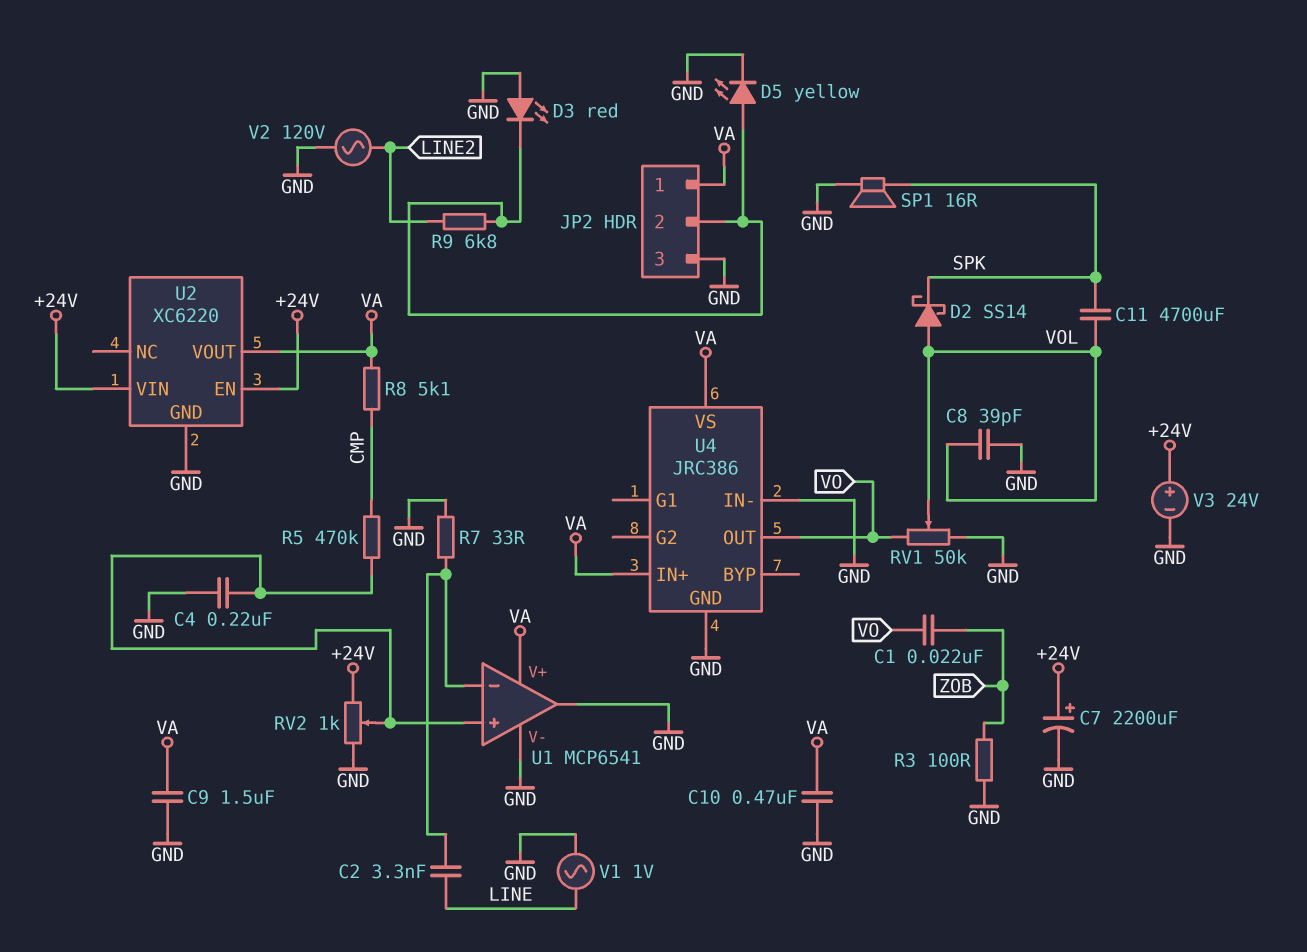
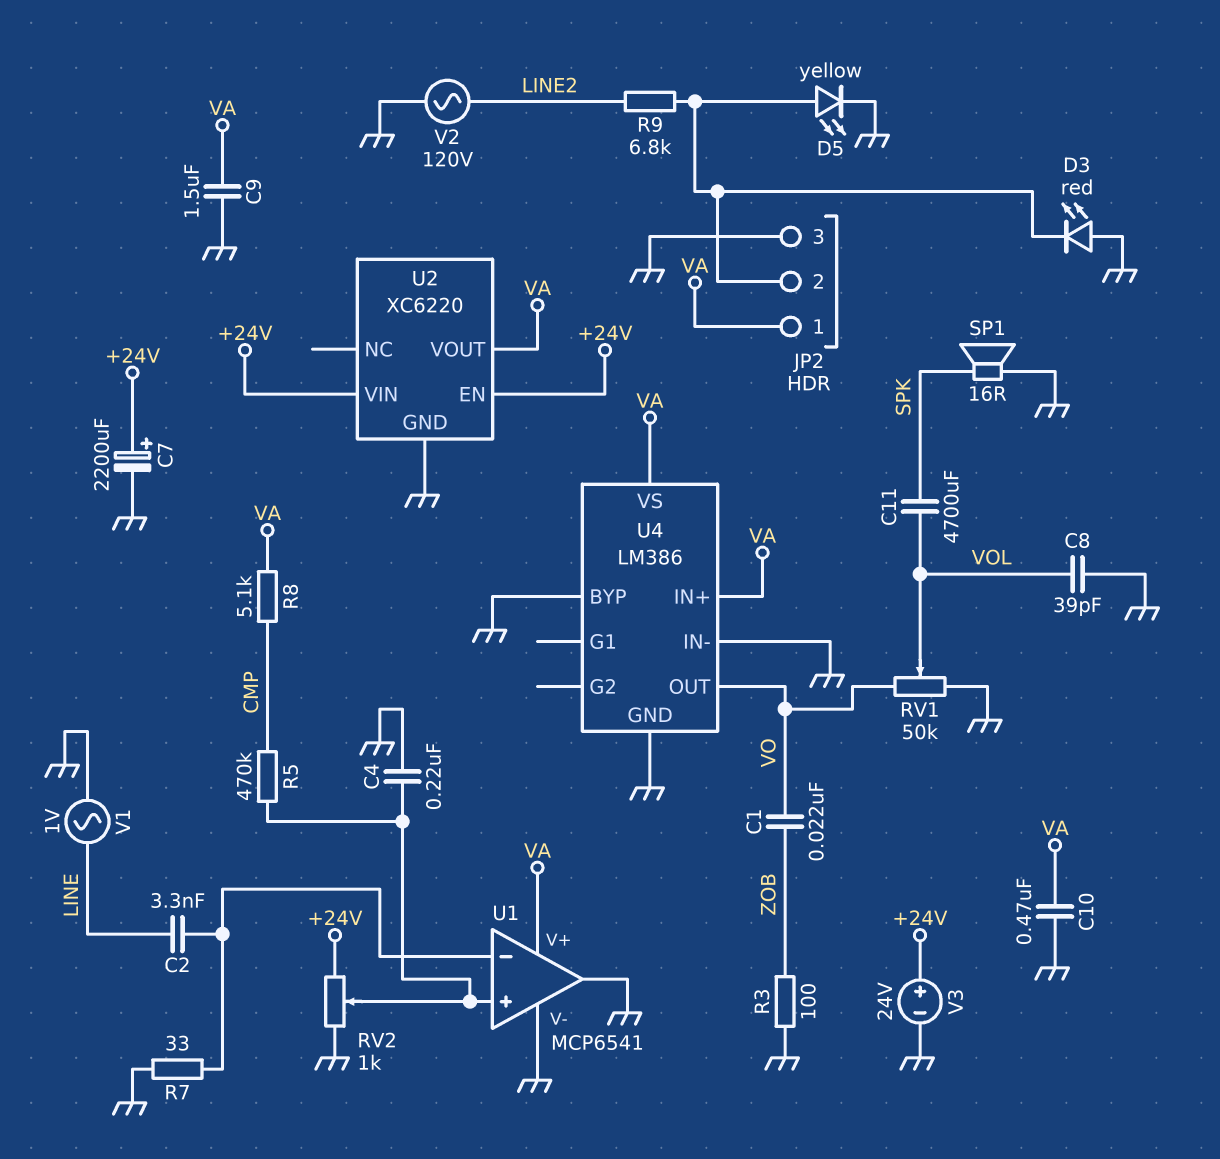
D2: schottky SS14 (A VOL, K SPK) -> none
U4: JRC386 -> LM386
U4 pin BYP: none -> GND

